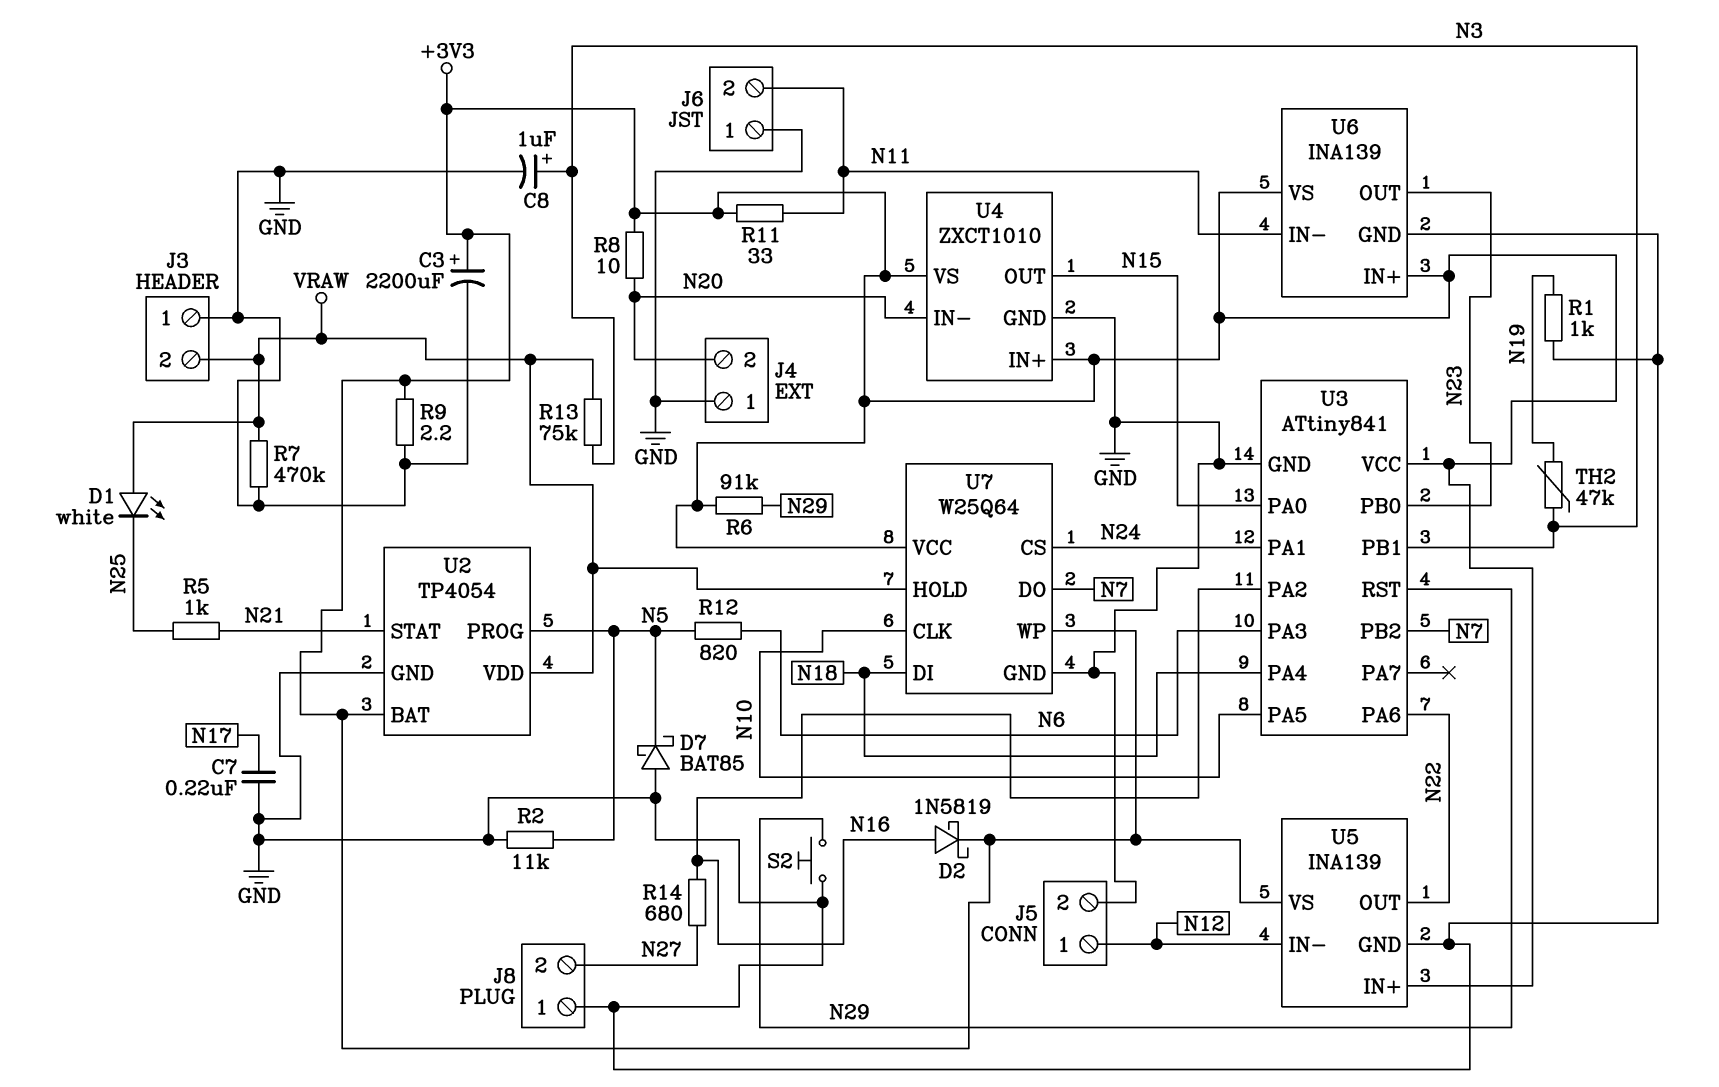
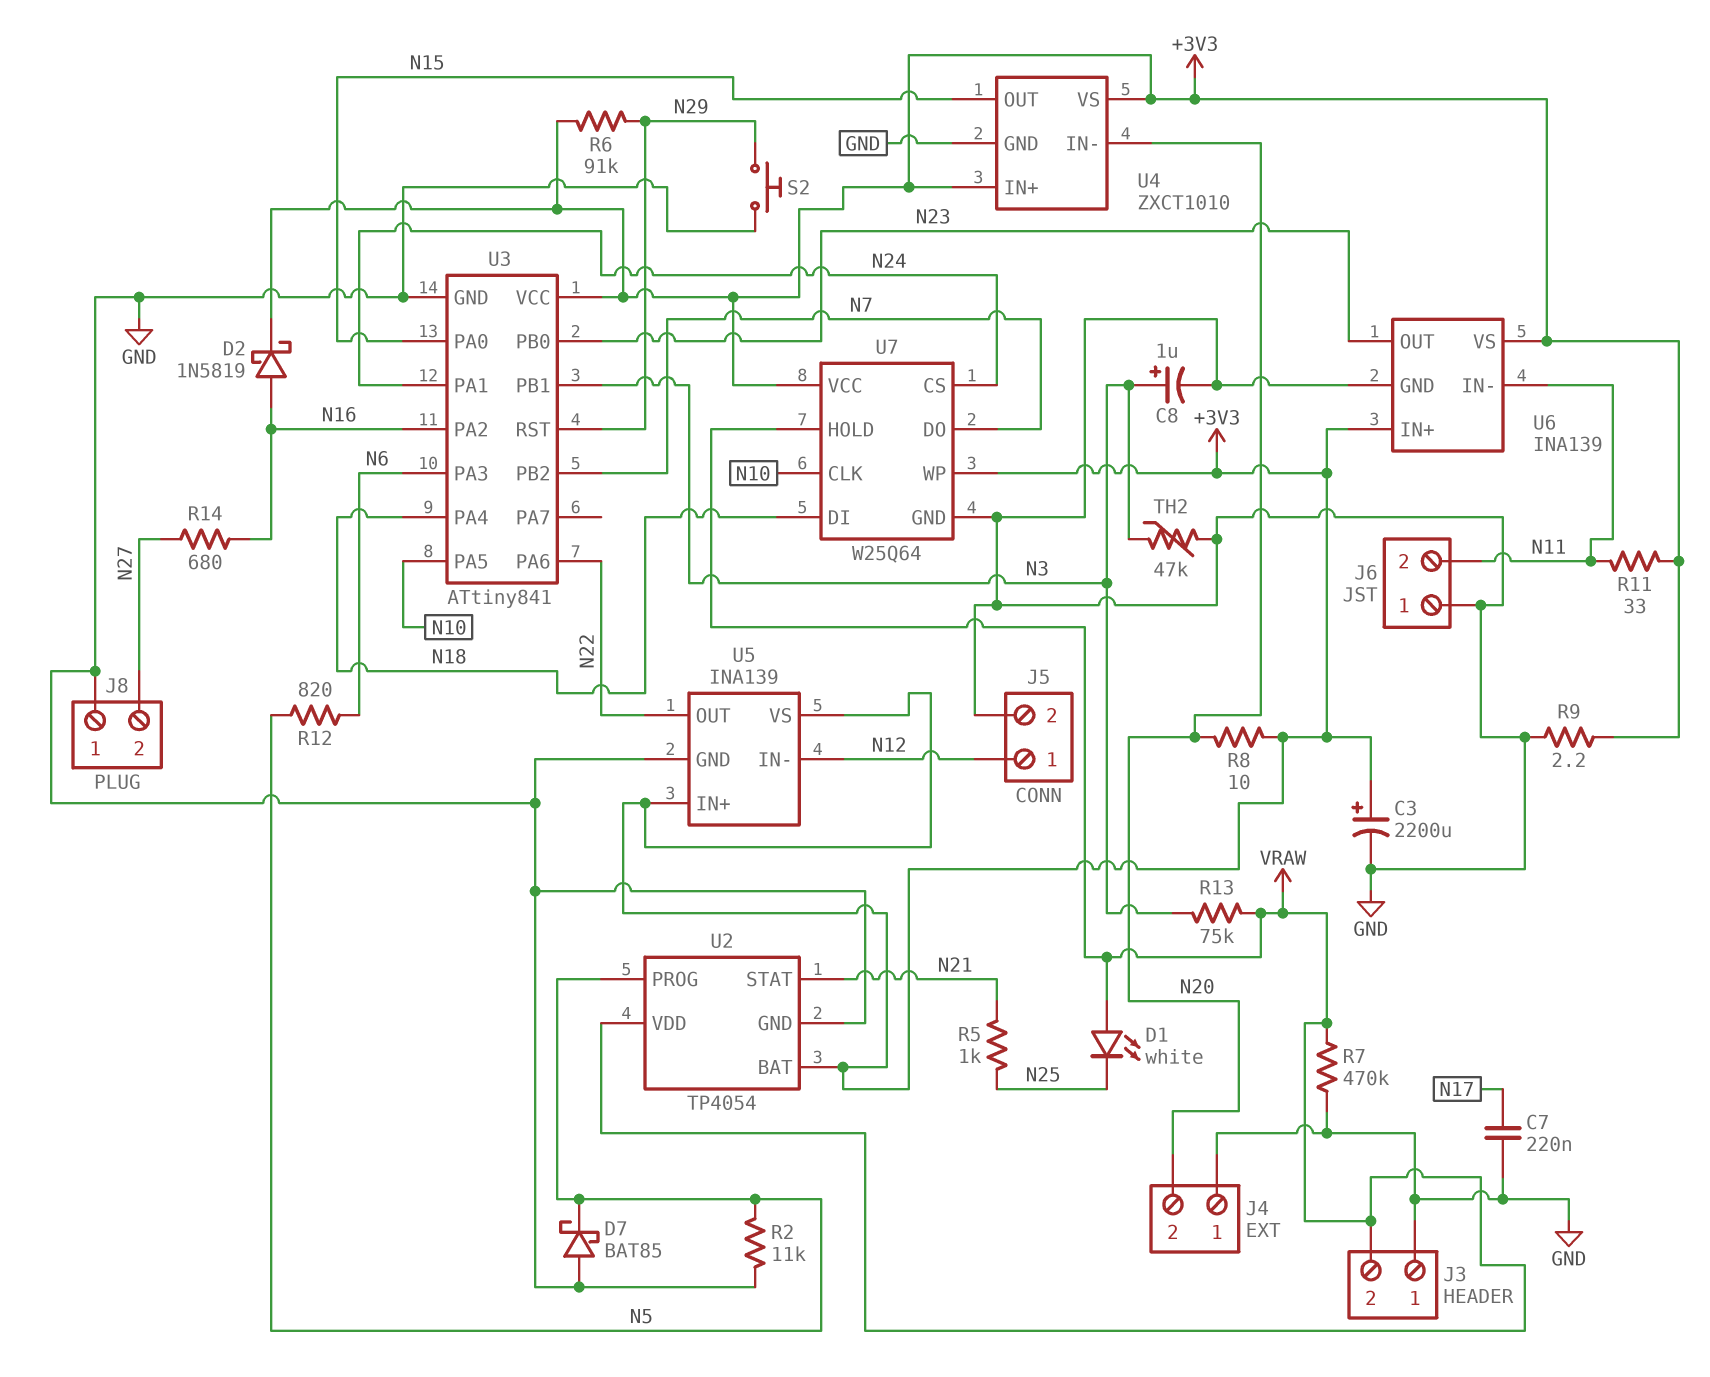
R1: 1k (GND, N19) -> none
TH2: 47k (N3, N19) -> 47k (GND, N3)

